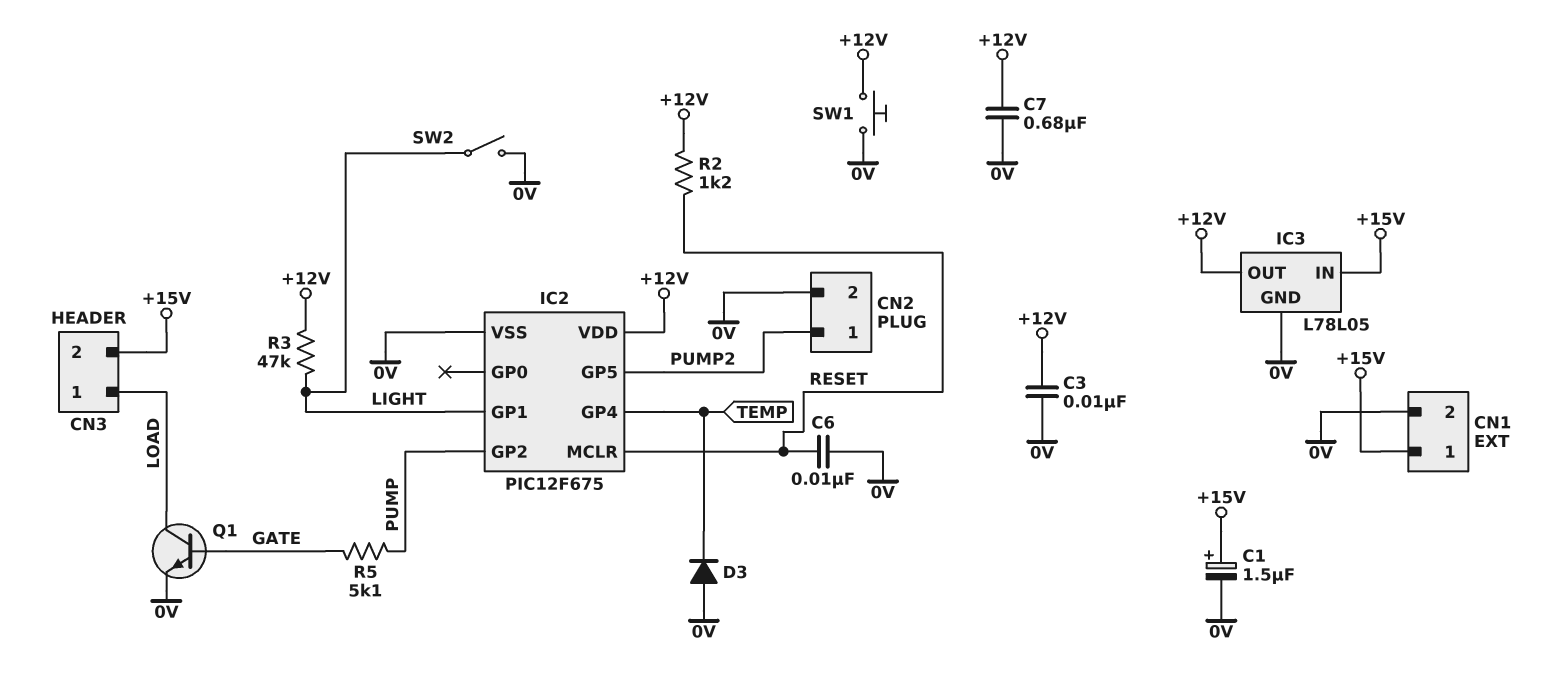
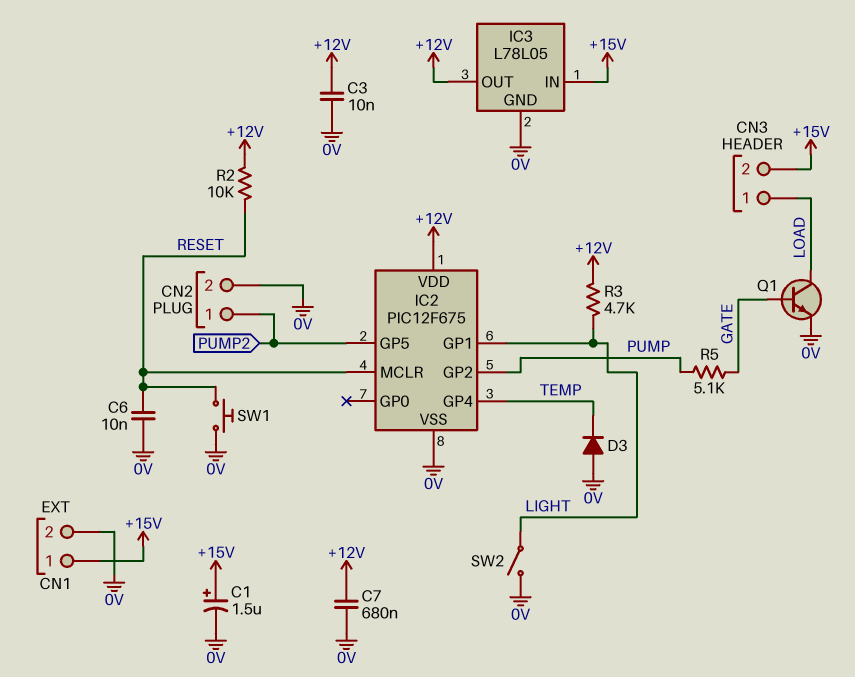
R2: 1.2k (+12V, RESET) -> 10k (+12V, RESET)
R3: 47k (+12V, LIGHT) -> 4.7k (+12V, LIGHT)
SW1: button (+12V, 0V) -> button (0V, RESET)

